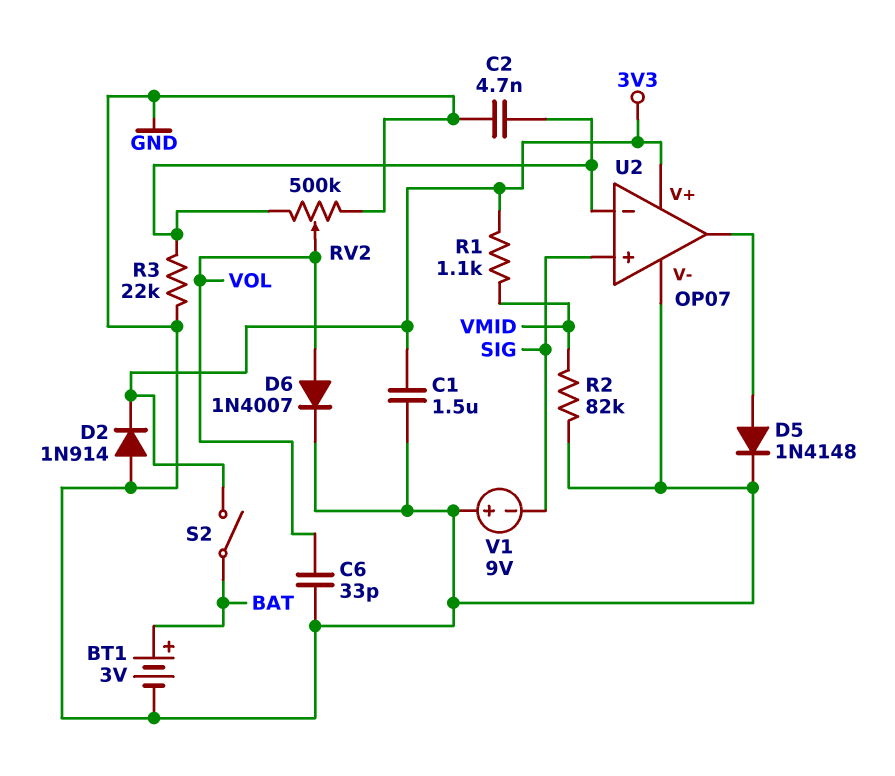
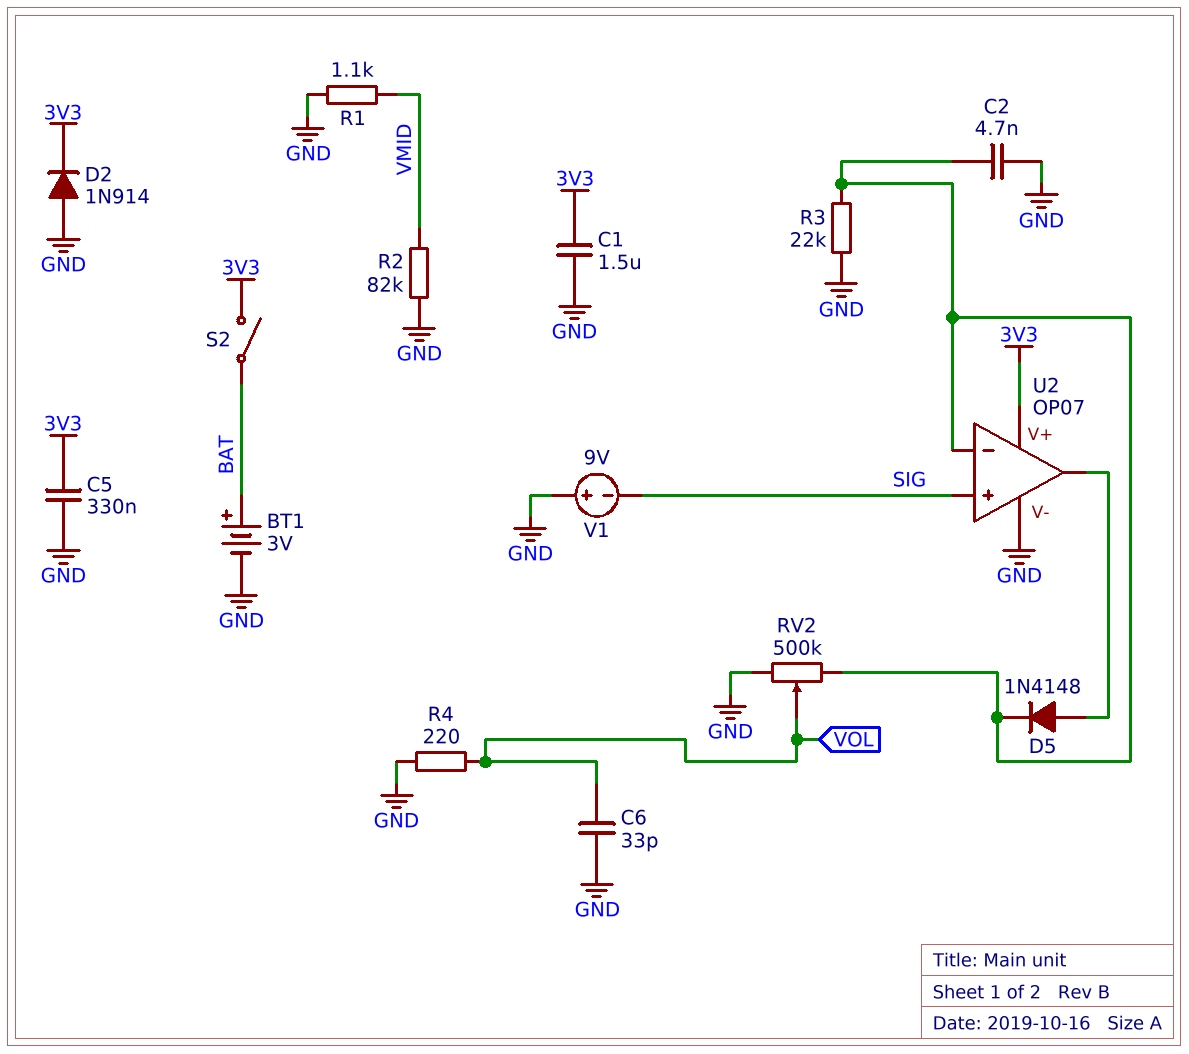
C5: none -> 330nF (3V3, GND)
D5: diode 1N4148 (A U2/out, K GND) -> diode 1N4148 (A U2/out, K U2/in-)
D6: diode 1N4007 (A VOL, K GND) -> none
R1: 1.1k (3V3, VMID) -> 1.1k (GND, VMID)
R4: none -> 220 (GND, VOL)

